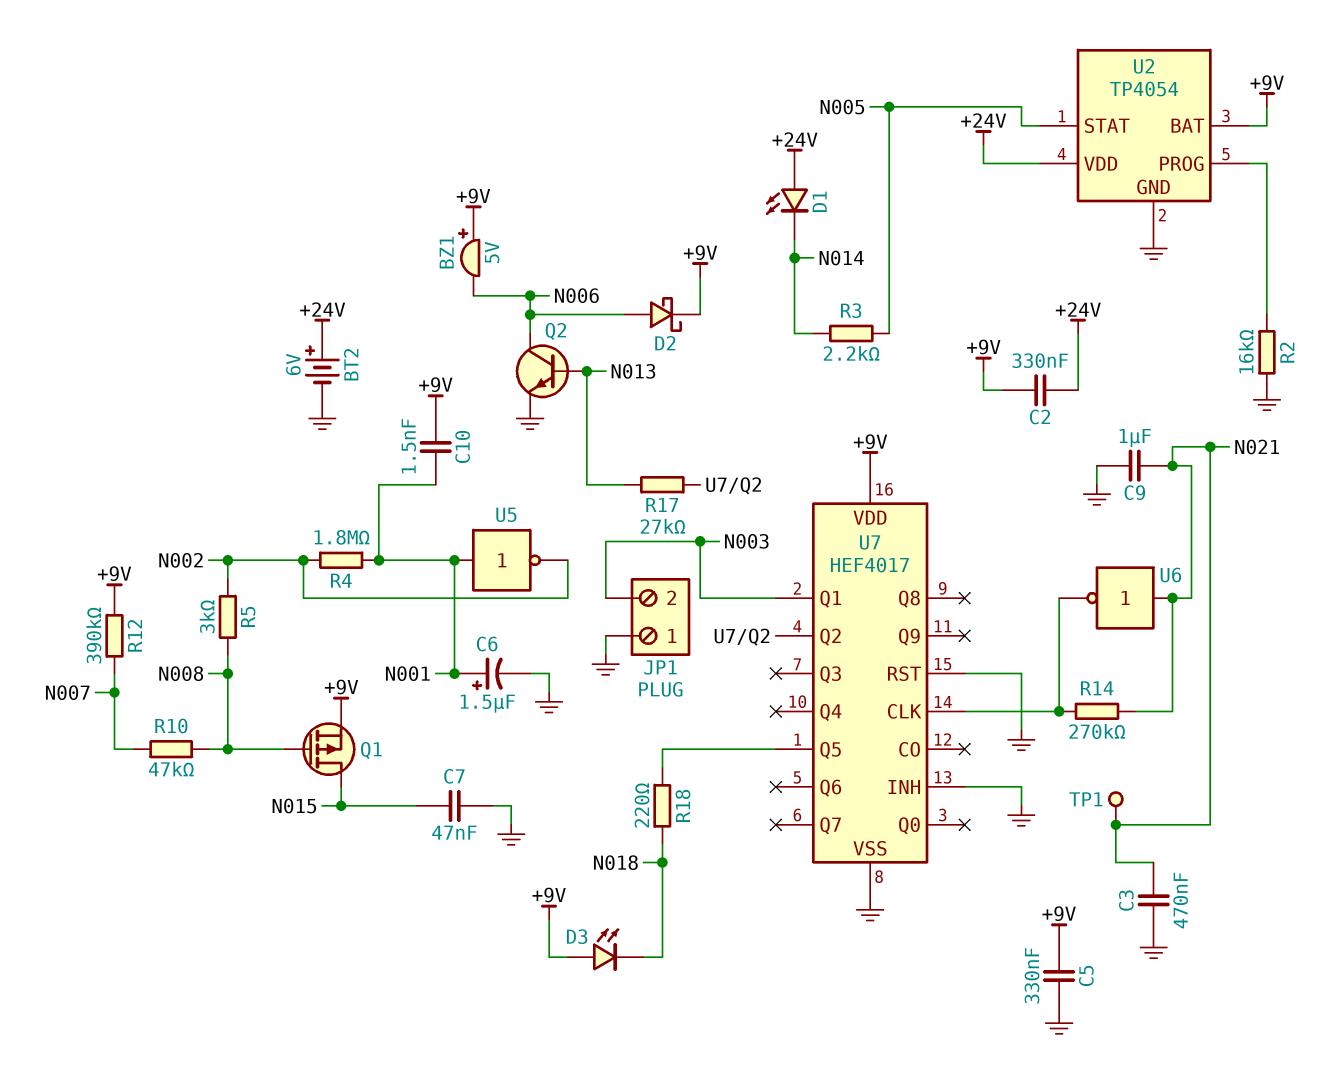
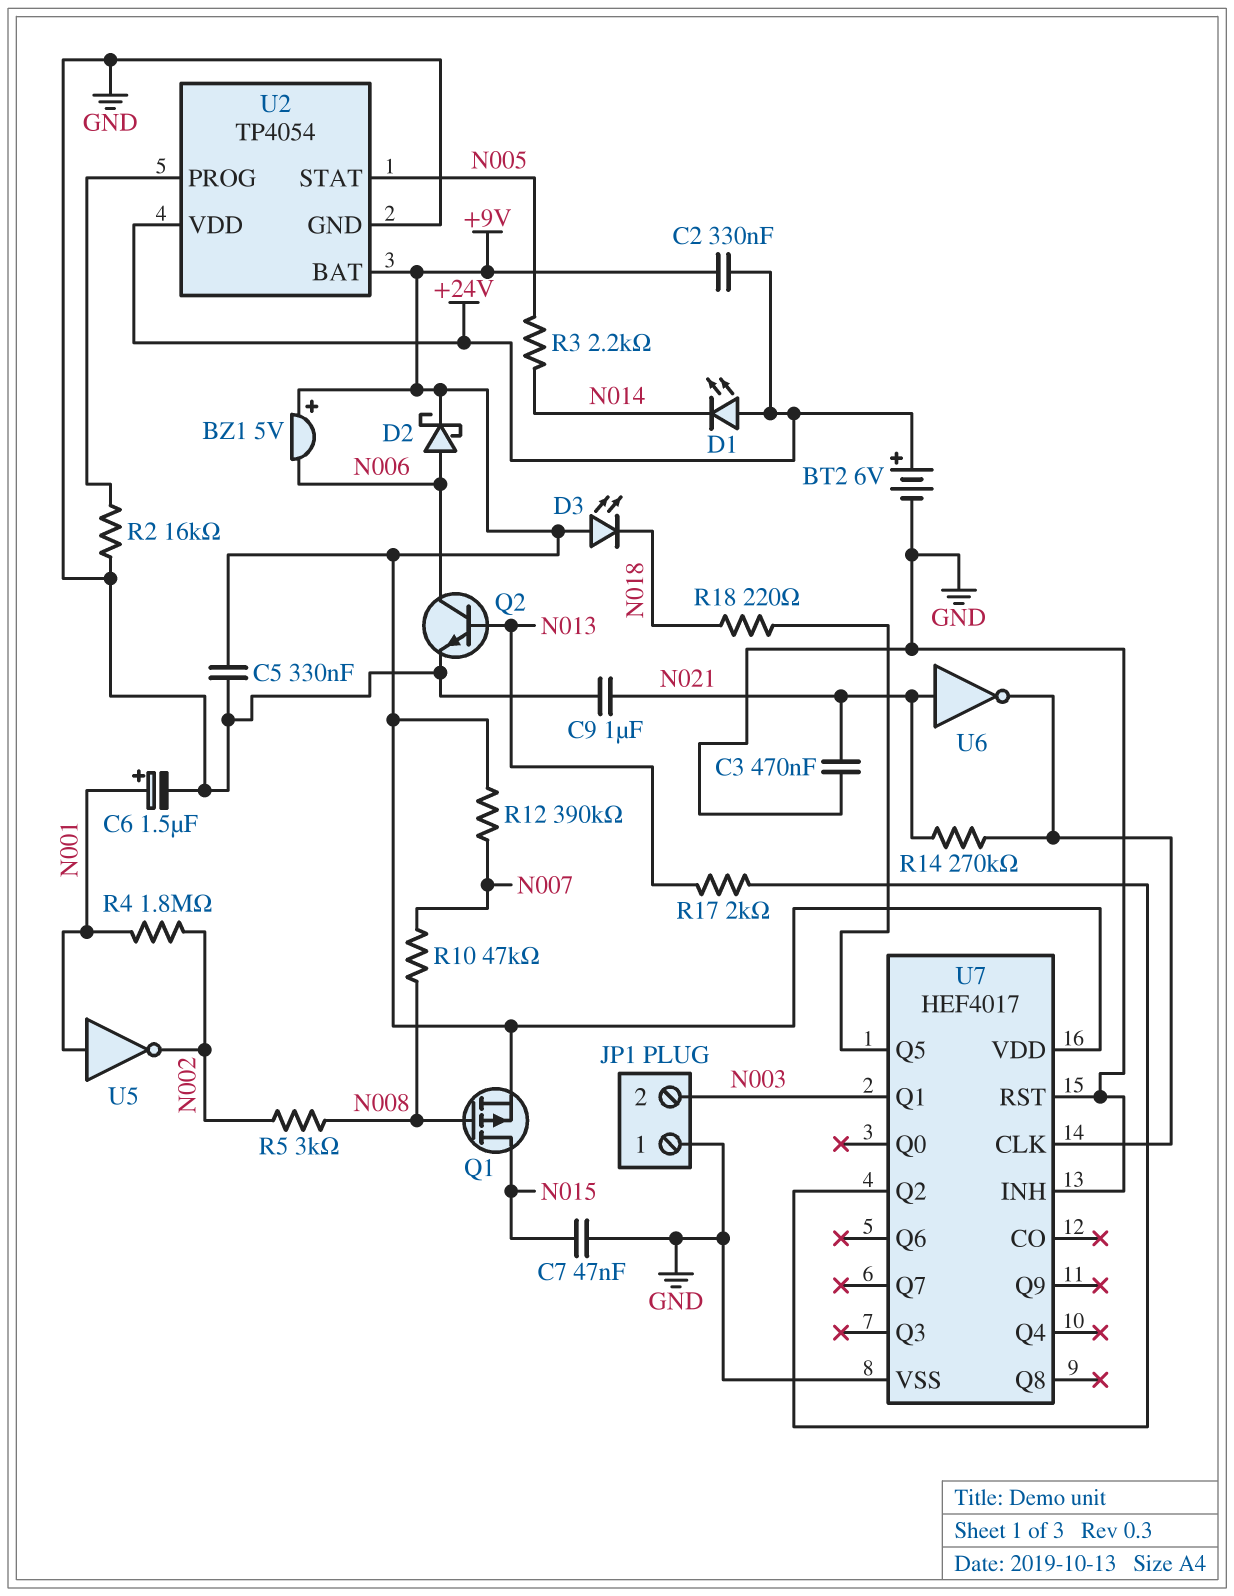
C10: 1.5nF (+9V, N001) -> none
R17: 27k (N013, U7/Q2) -> 2k (N013, U7/Q2)
TP1: test point (N021) -> none

